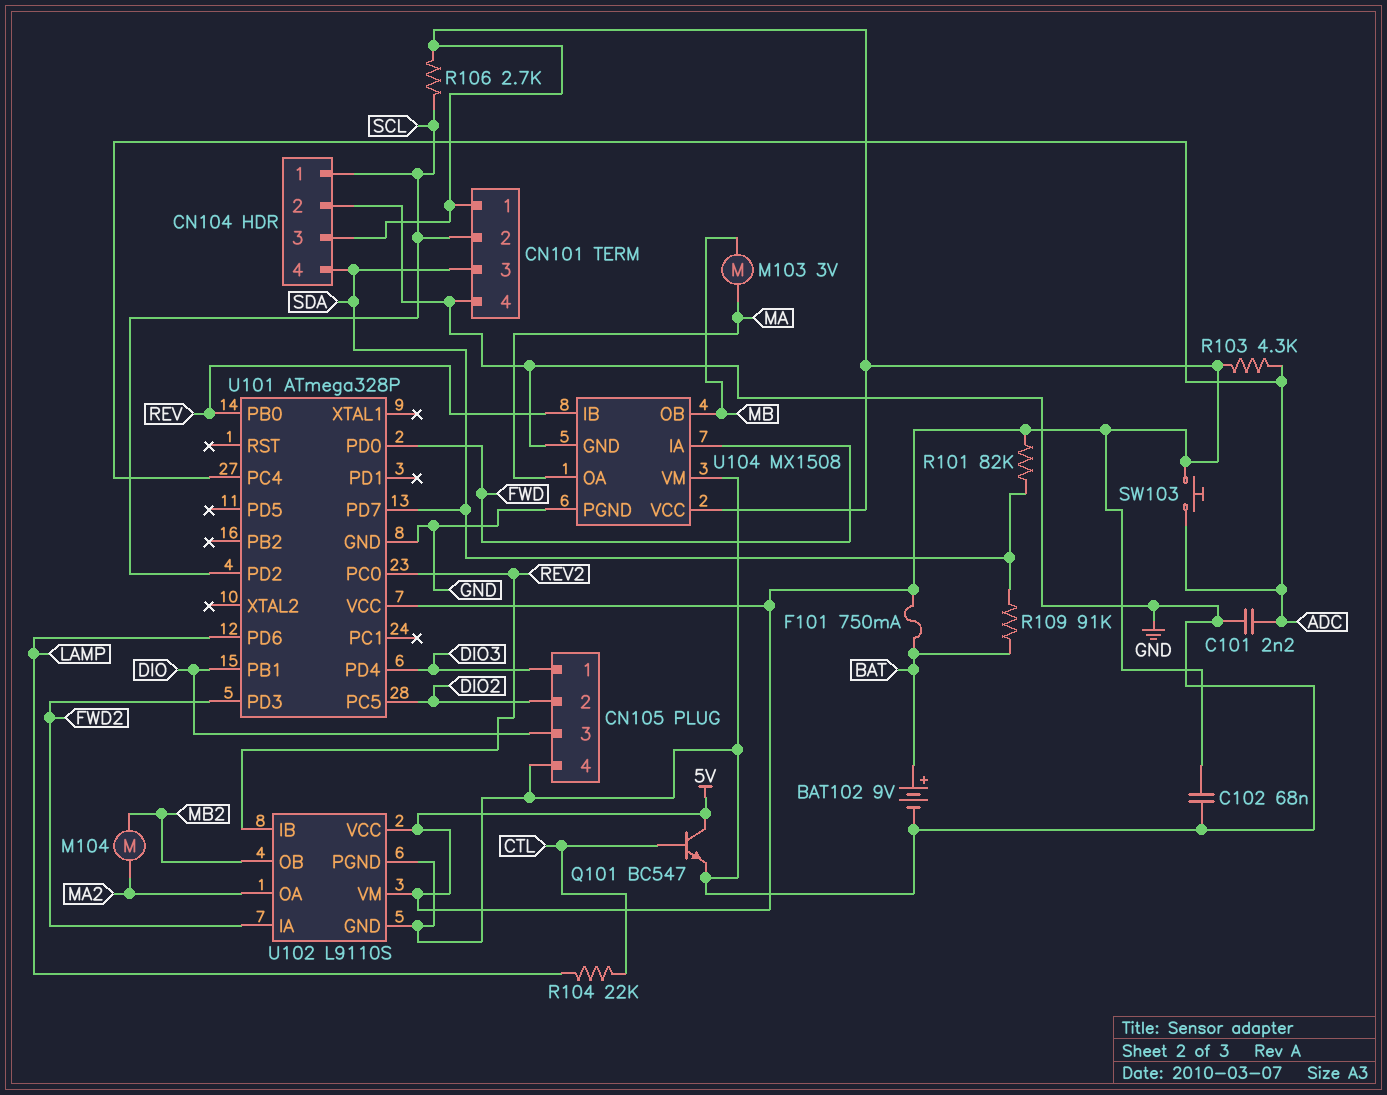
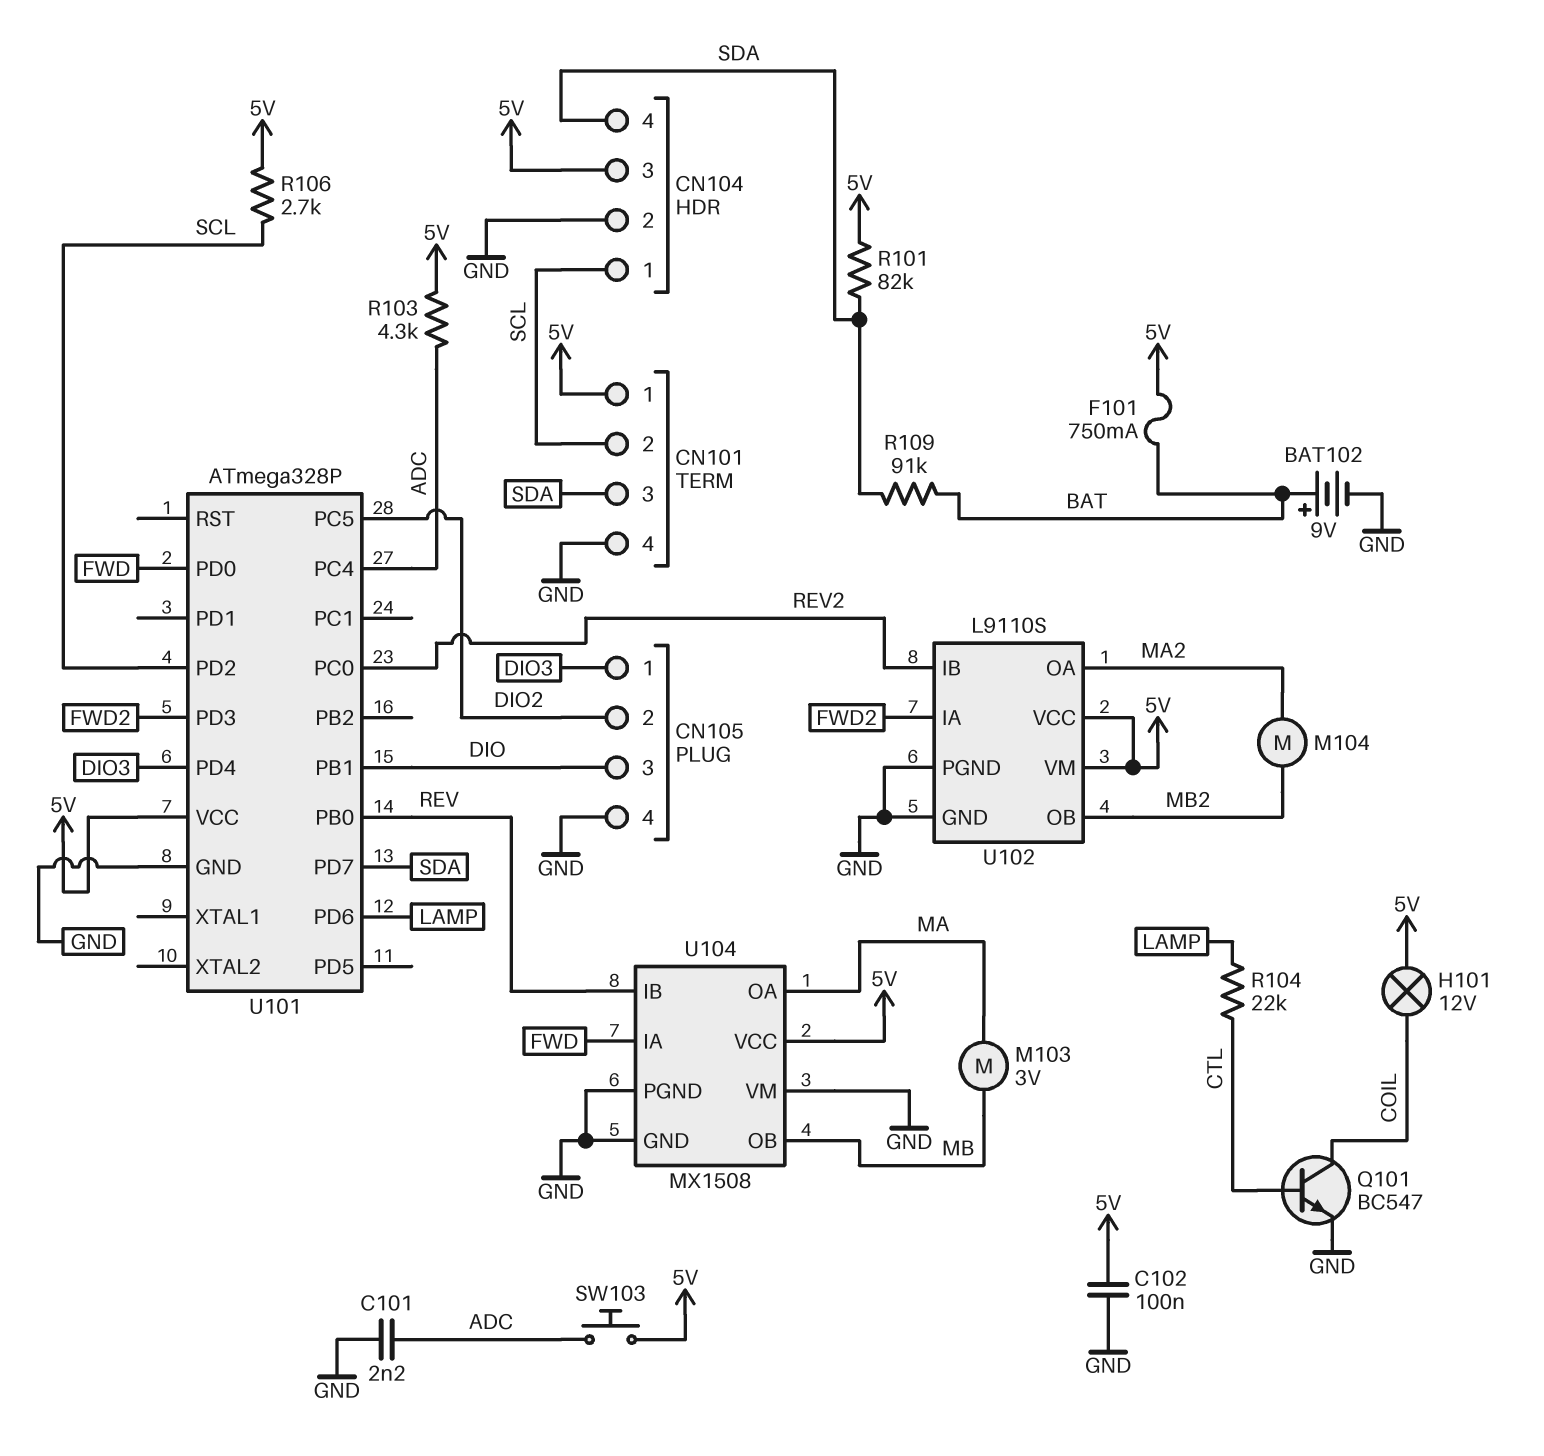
C102: 68nF (5V, GND) -> 100nF (5V, GND)
H101: none -> lamp 12V (5V, COIL)
Q101: NPN BC547 (B CTL, C 5V, E GND) -> NPN BC547 (B CTL, C COIL, E GND)

